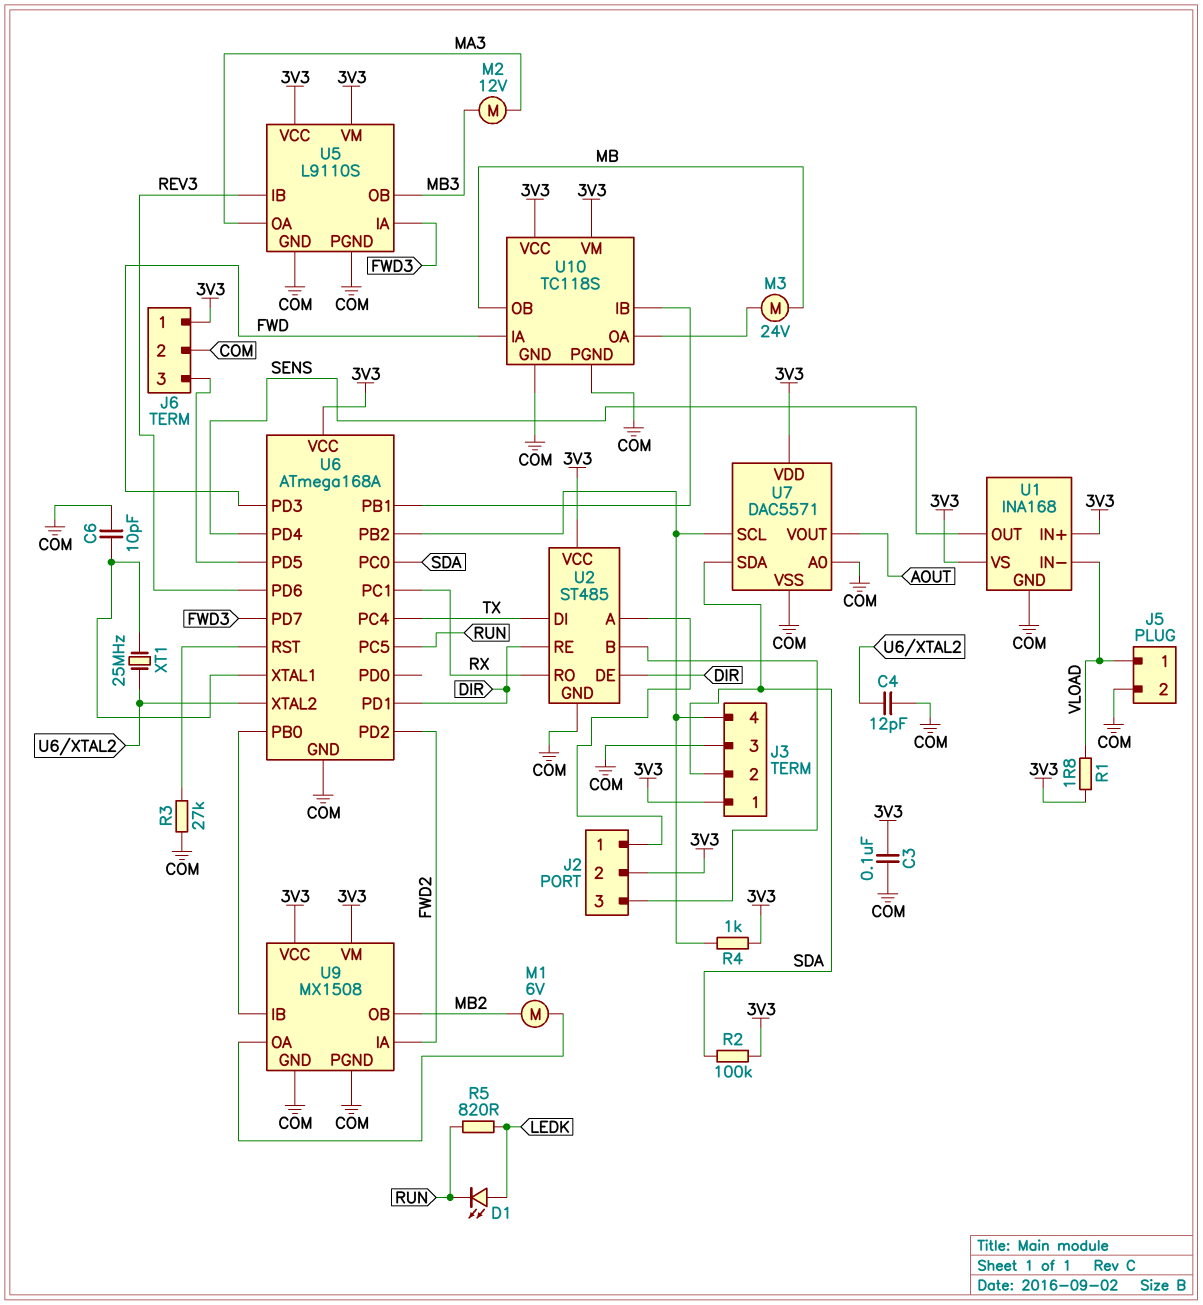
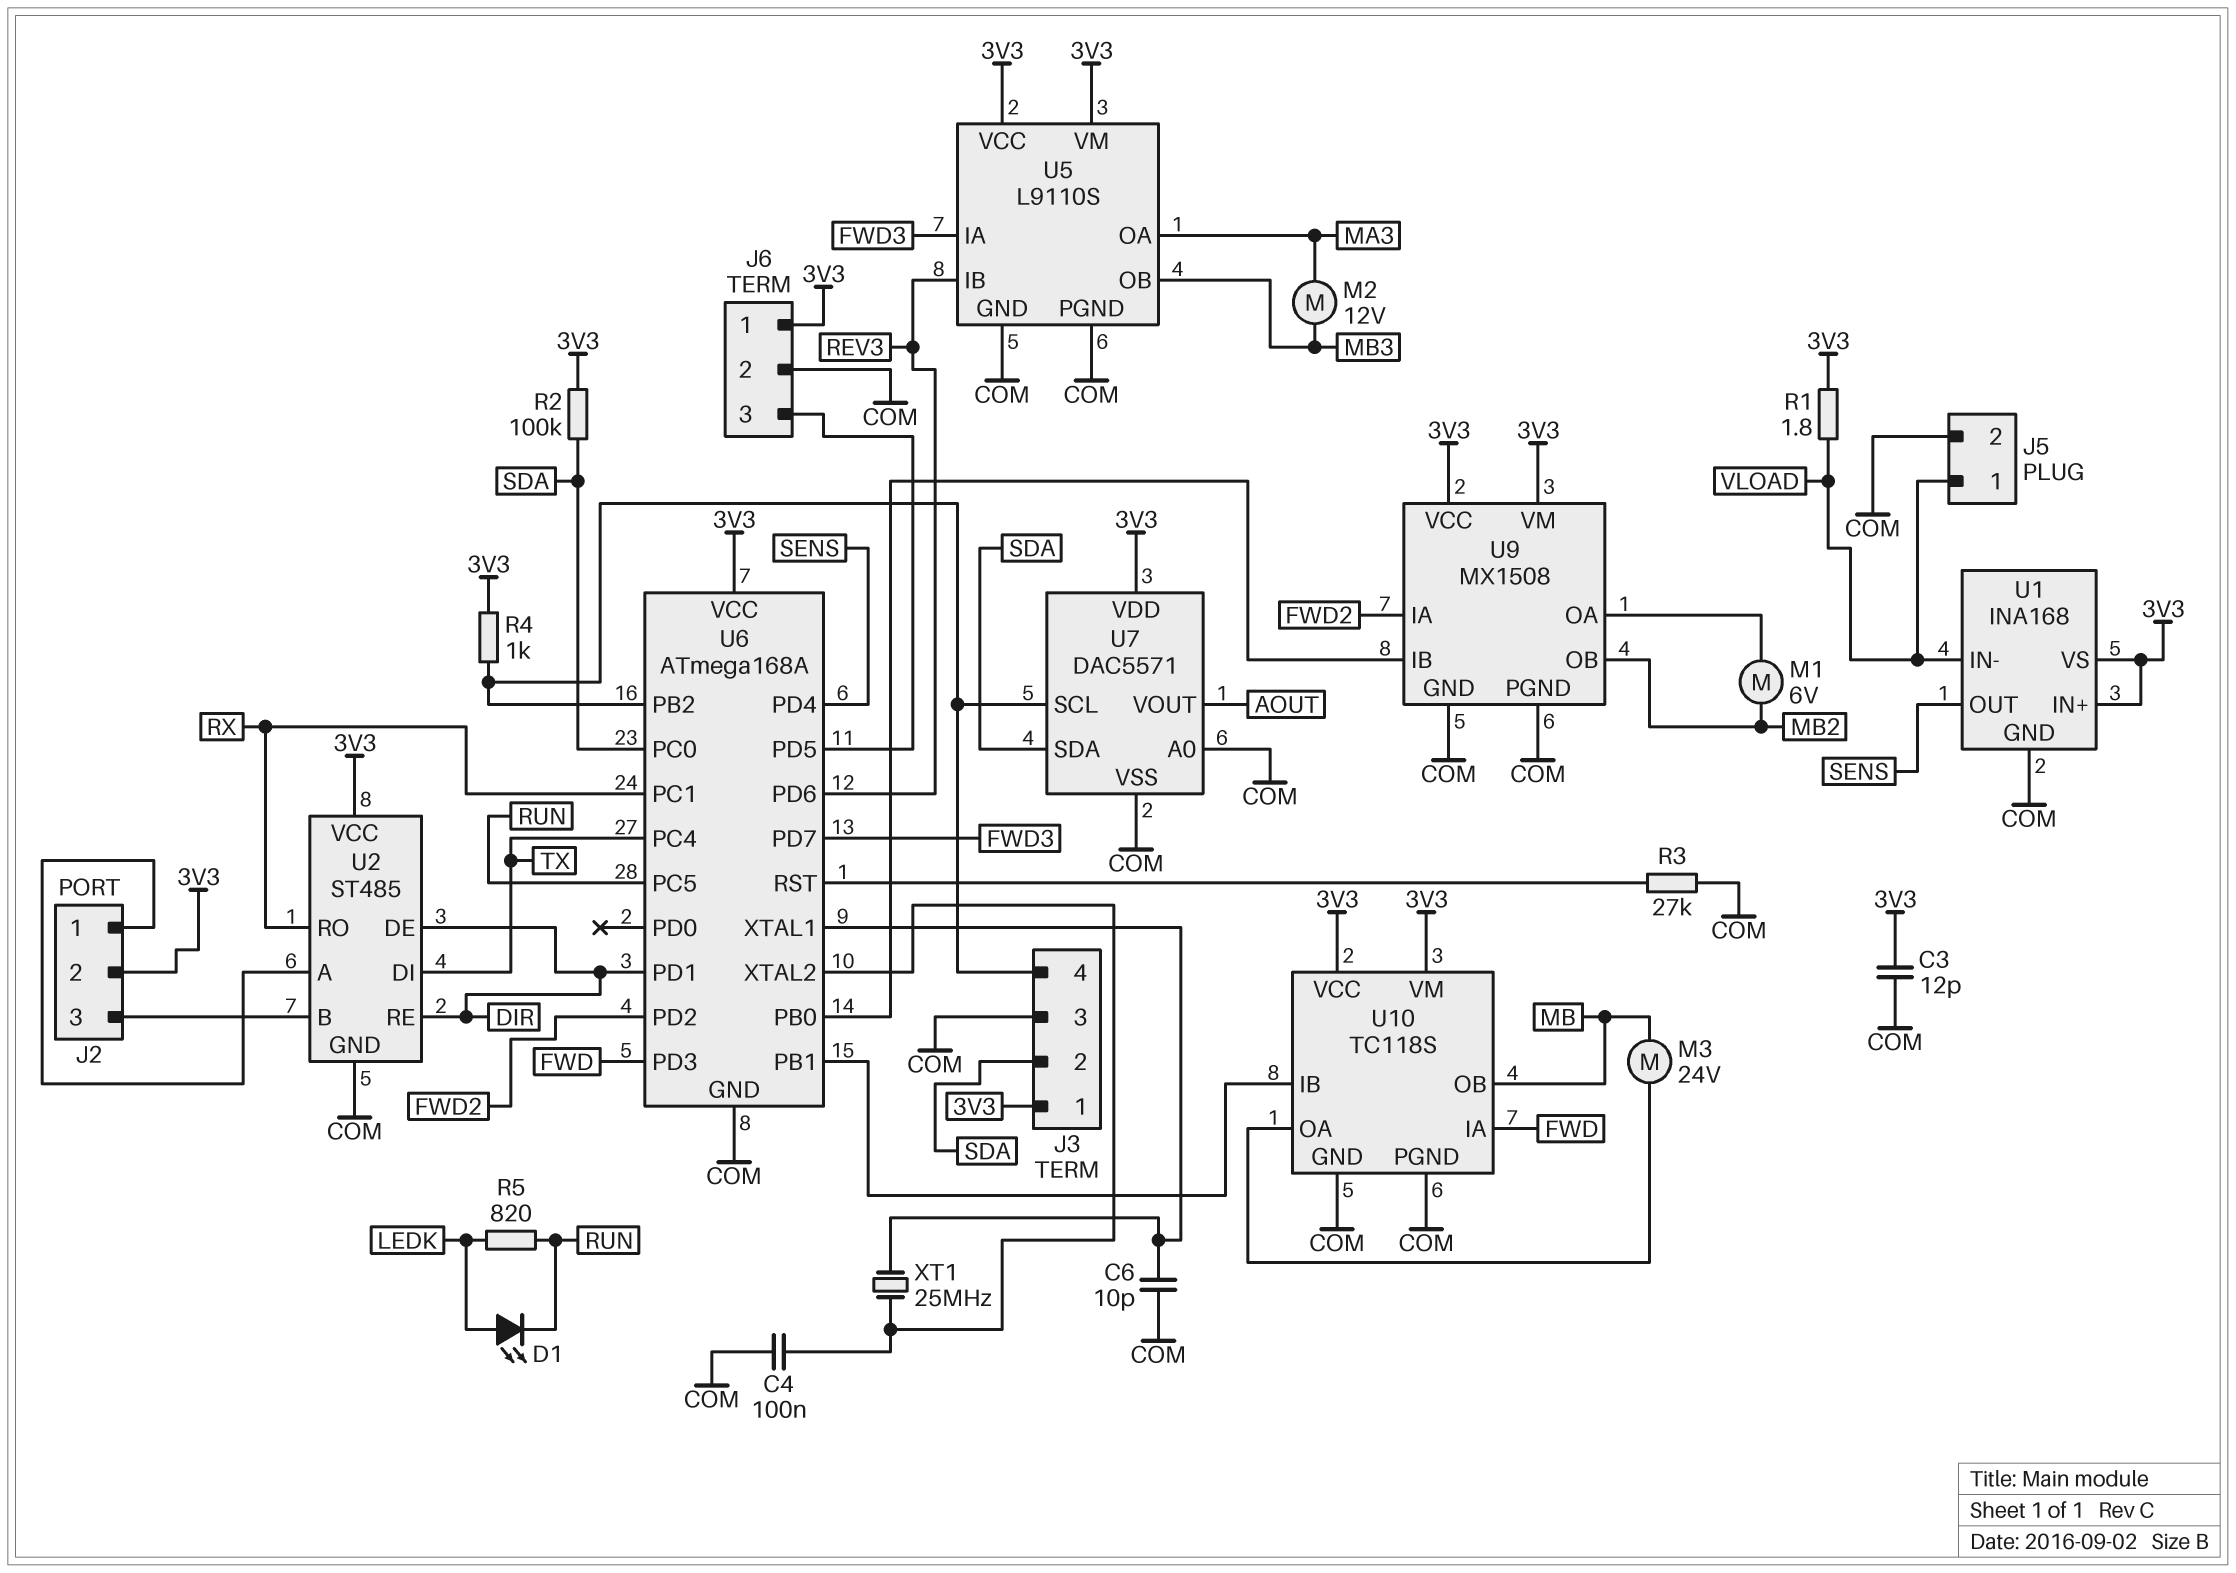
C3: 100nF (3V3, COM) -> 12pF (3V3, COM)
C4: 12pF (COM, U6/XTAL2) -> 100nF (COM, U6/XTAL2)

